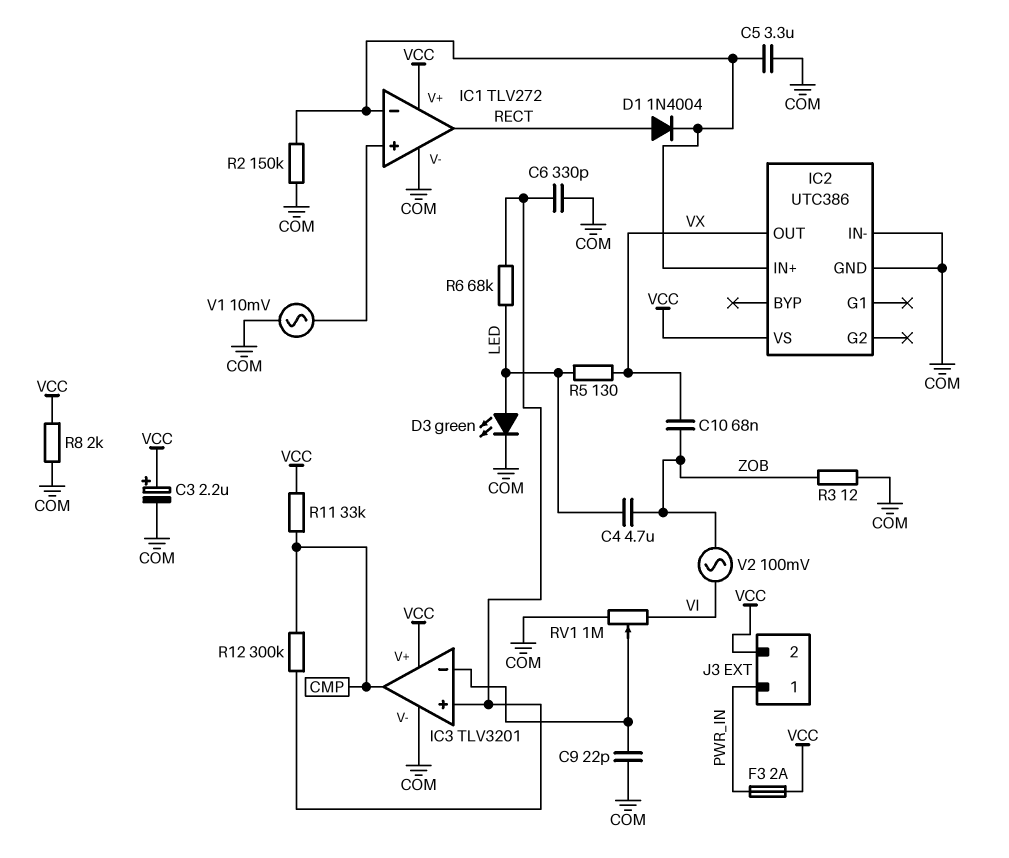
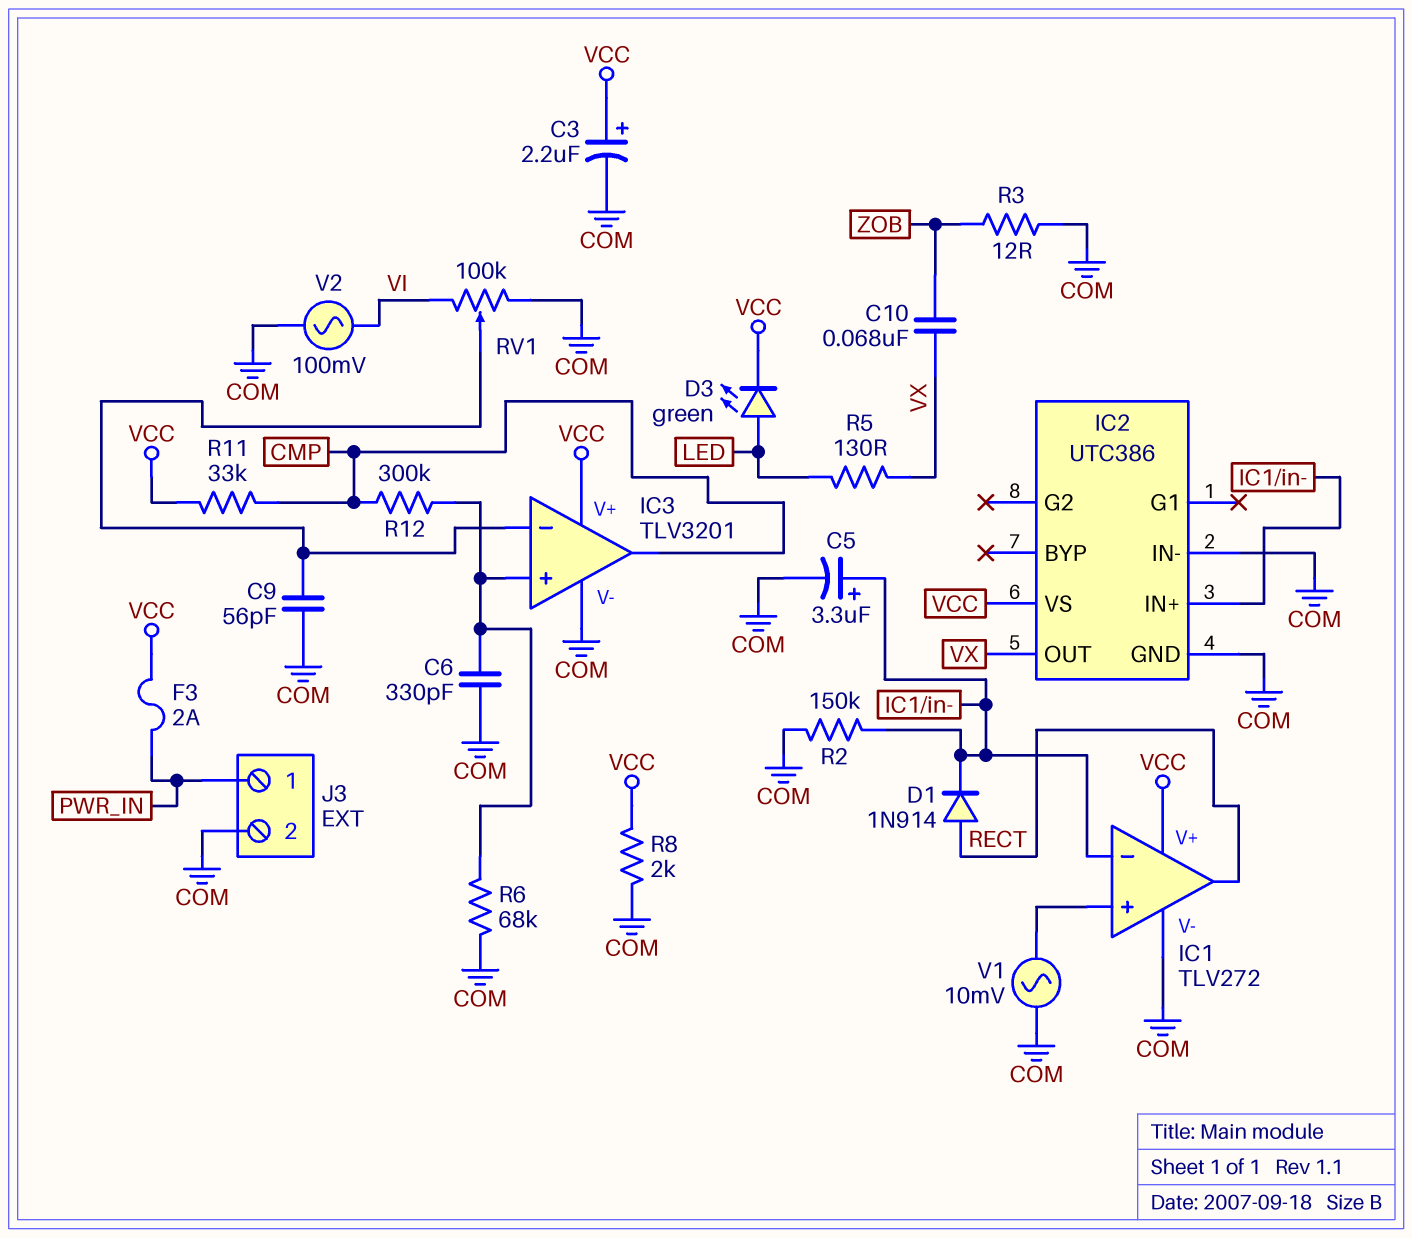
C4: 4.7uF (LED, ZOB) -> none
C5: 3.3uF (COM, IC1/in-) -> 3.3uF (plus IC1/in-, minus COM)
C9: 22pF (COM, IC3/in-) -> 56pF (COM, IC3/in-)
D1: diode 1N4004 (A RECT, K IC1/in-) -> diode 1N914 (A RECT, K IC1/in-)
D3: LED green (A LED, K COM) -> LED green (A LED, K VCC)
J3 pin 2: VCC -> COM
R6: 68k (IC3/in+, LED) -> 68k (COM, IC3/in+)
RV1: 1M (COM, VI, wiper IC3/in-) -> 100k (COM, VI, wiper IC3/in-)
V2: AC 100mV (VI, ZOB) -> AC 100mV (COM, VI)

